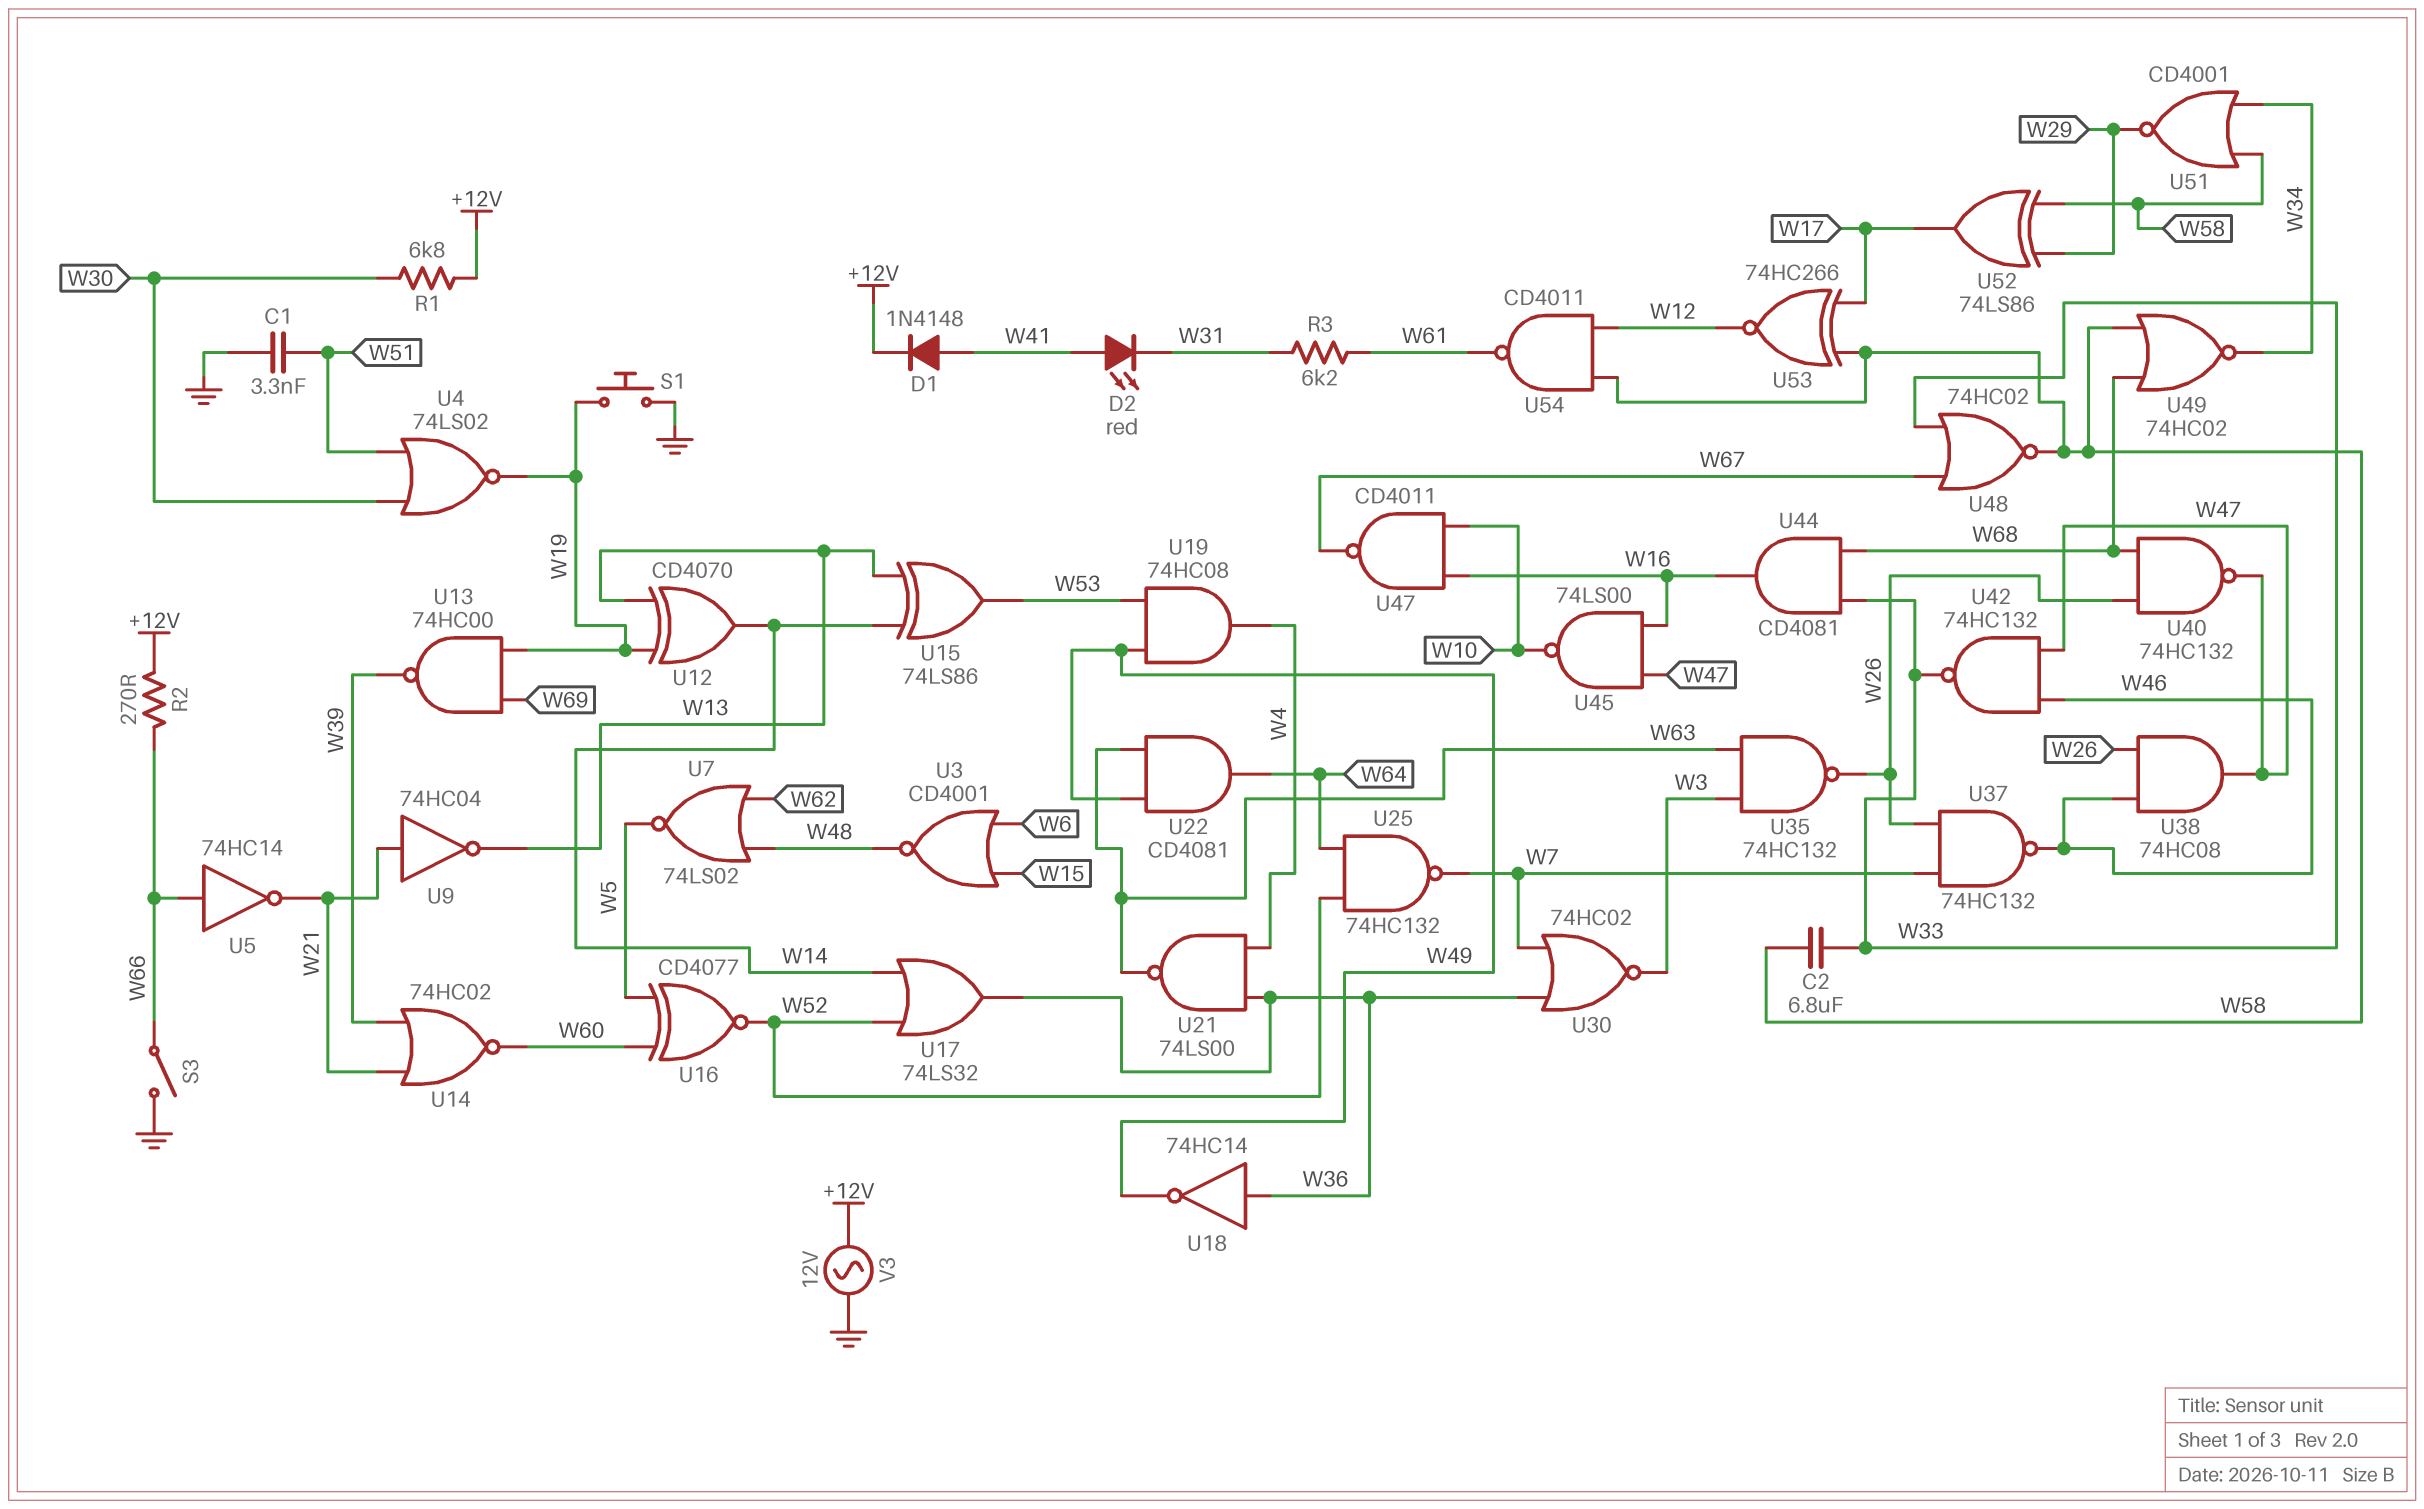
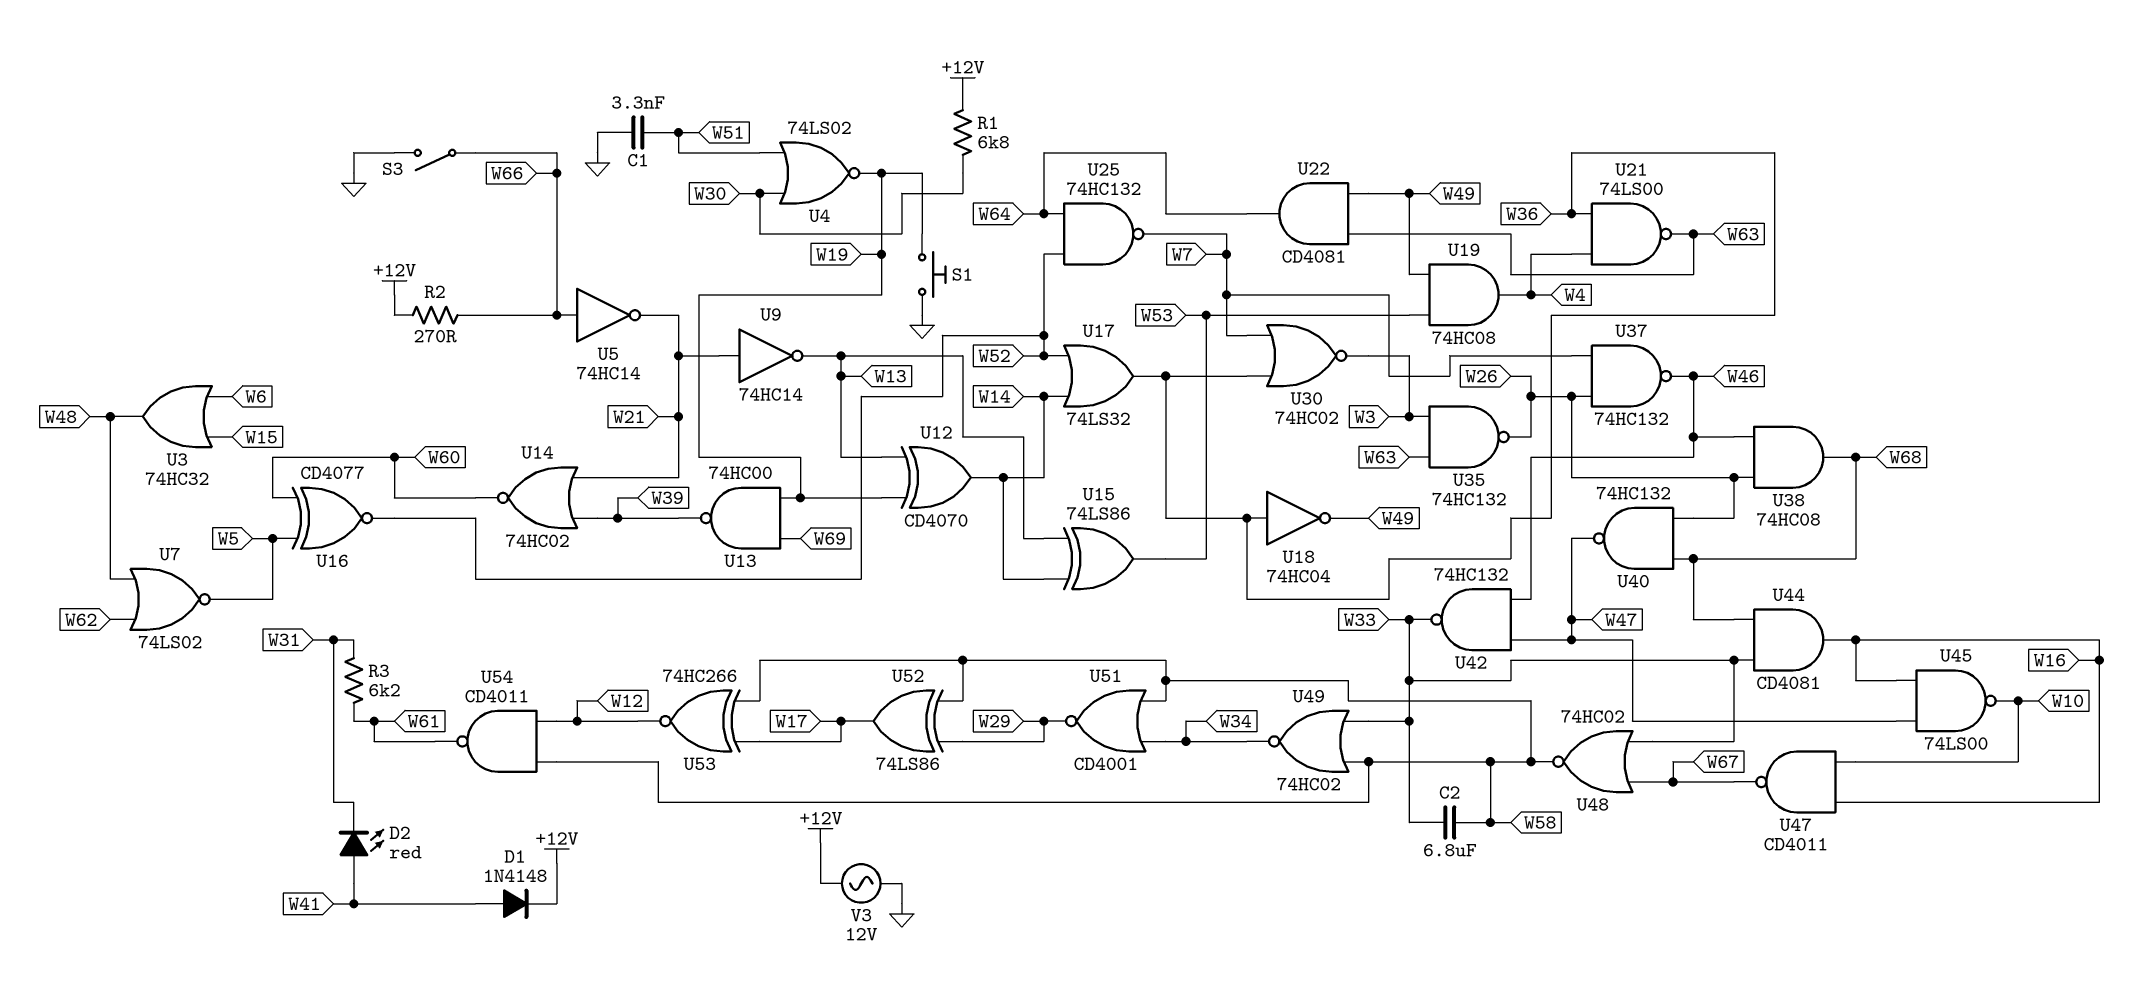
U3: NOR CD4001 (in W6, in W15, out W48) -> OR 74HC32 (in W6, in W15, out W48)
U9: NOT 74HC04 (in W21, out W13) -> NOT 74HC14 (in W21, out W13)
U18: NOT 74HC14 (in W36, out W49) -> NOT 74HC04 (in W36, out W49)
U38: AND 74HC08 (in W26, in W46, out W47) -> AND 74HC08 (in W26, in W46, out W68)
U49: NOR 74HC02 (in W58, in W68, out W34) -> NOR 74HC02 (in W33, in W58, out W34)

